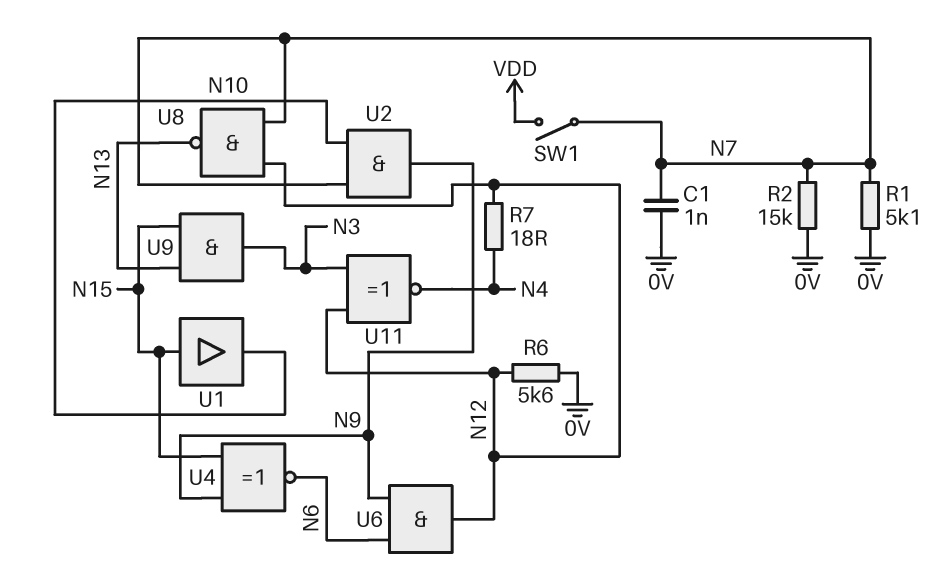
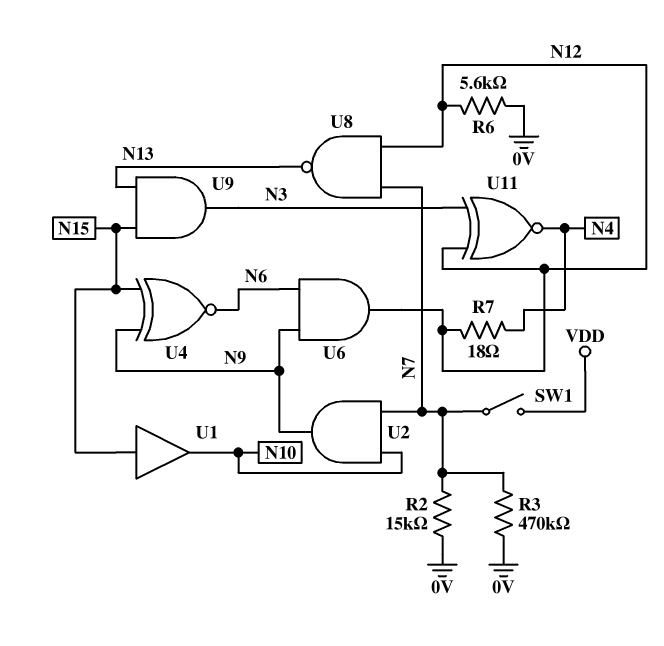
C1: 1nF (0V, N7) -> none
R1: 5.1k (0V, N7) -> none
R3: none -> 470k (0V, N7)

